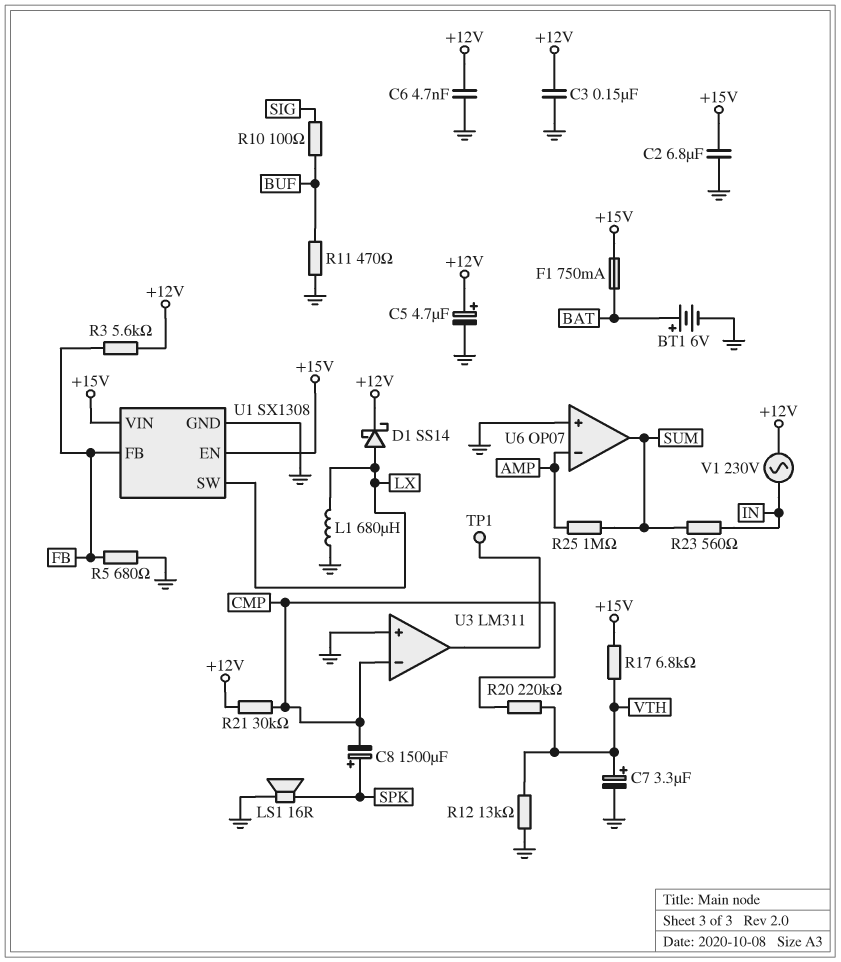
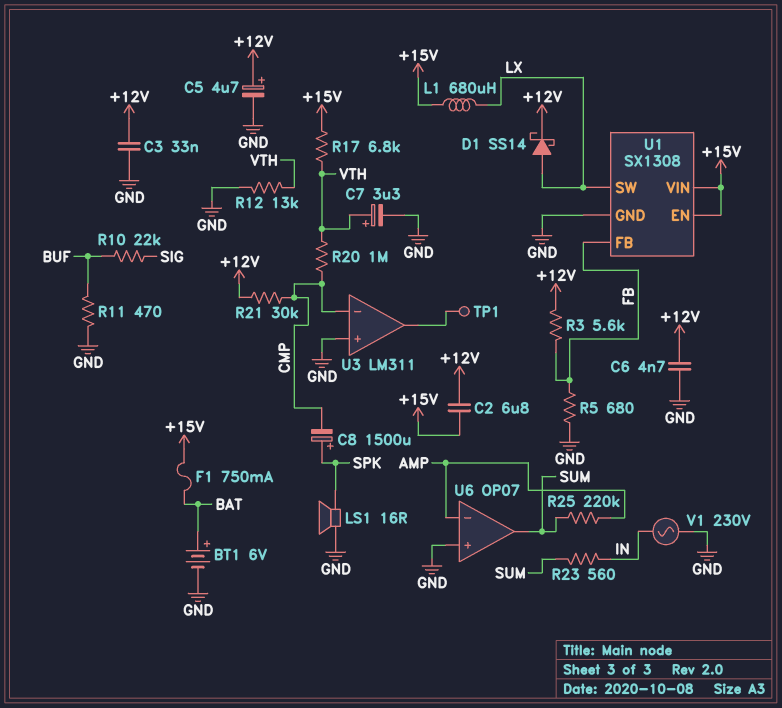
C2: 6.8uF (+15V, GND) -> 6.8uF (+12V, +15V)
C3: 150nF (+12V, GND) -> 33nF (+12V, GND)
L1: 680uH (GND, LX) -> 680uH (+15V, LX)
R10: 100 (BUF, SIG) -> 22k (BUF, SIG)
R20: 220k (CMP, VTH) -> 1M (CMP, VTH)
R25: 1M (AMP, SUM) -> 220k (AMP, SUM)
V1: AC 230V (+12V, IN) -> AC 230V (GND, IN)

